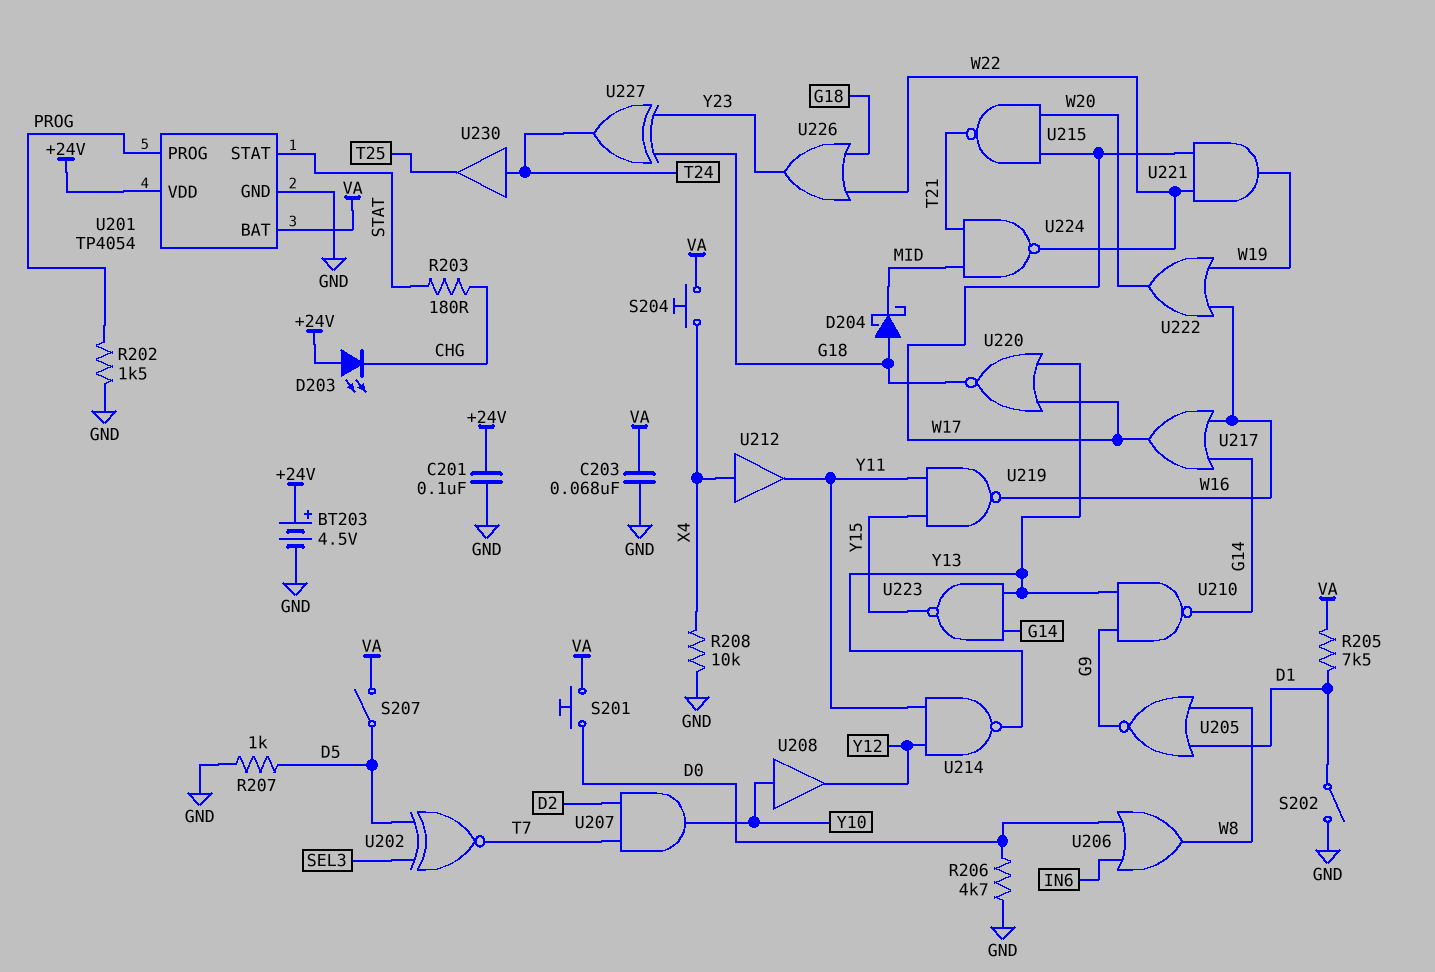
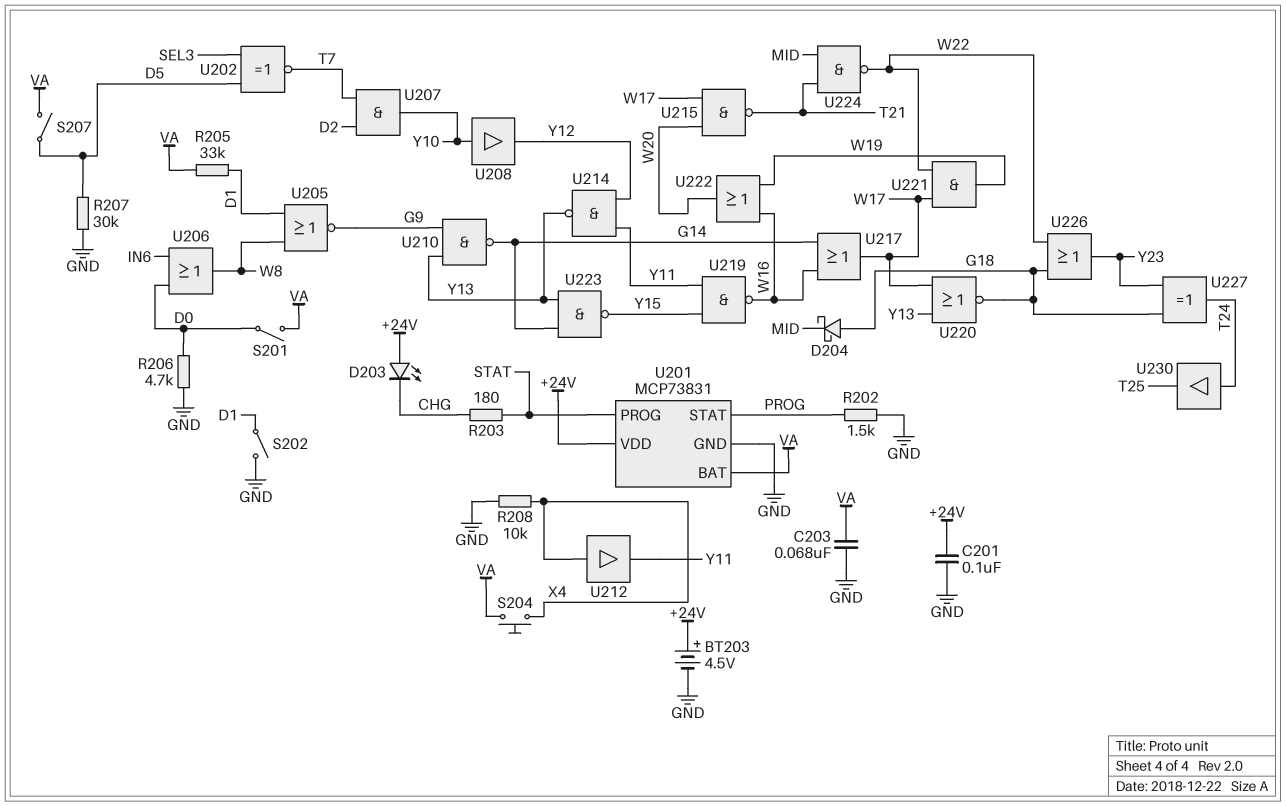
R205: 7.5k (D1, VA) -> 33k (D1, VA)
R207: 1k (D5, GND) -> 30k (D5, GND)
S201: button (D0, VA) -> switch (D0, VA)
U201: TP4054 -> MCP73831
U201 pin PROG: PROG -> STAT
U201 pin STAT: STAT -> PROG

